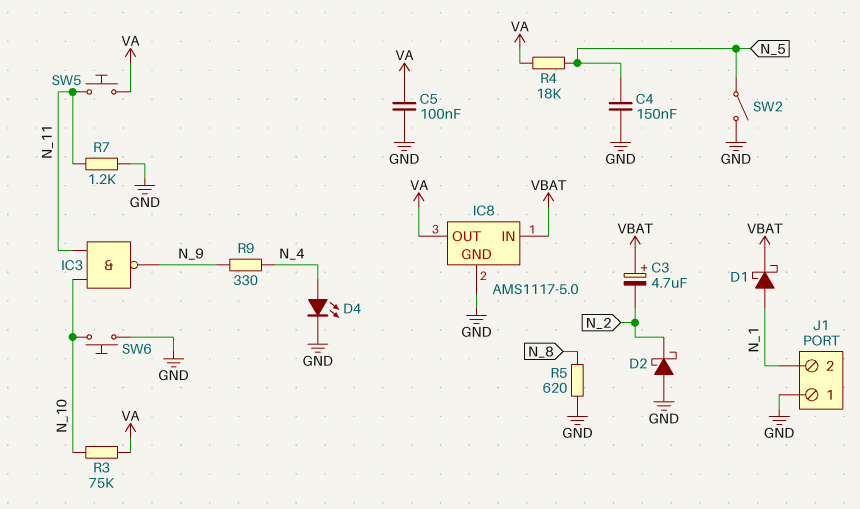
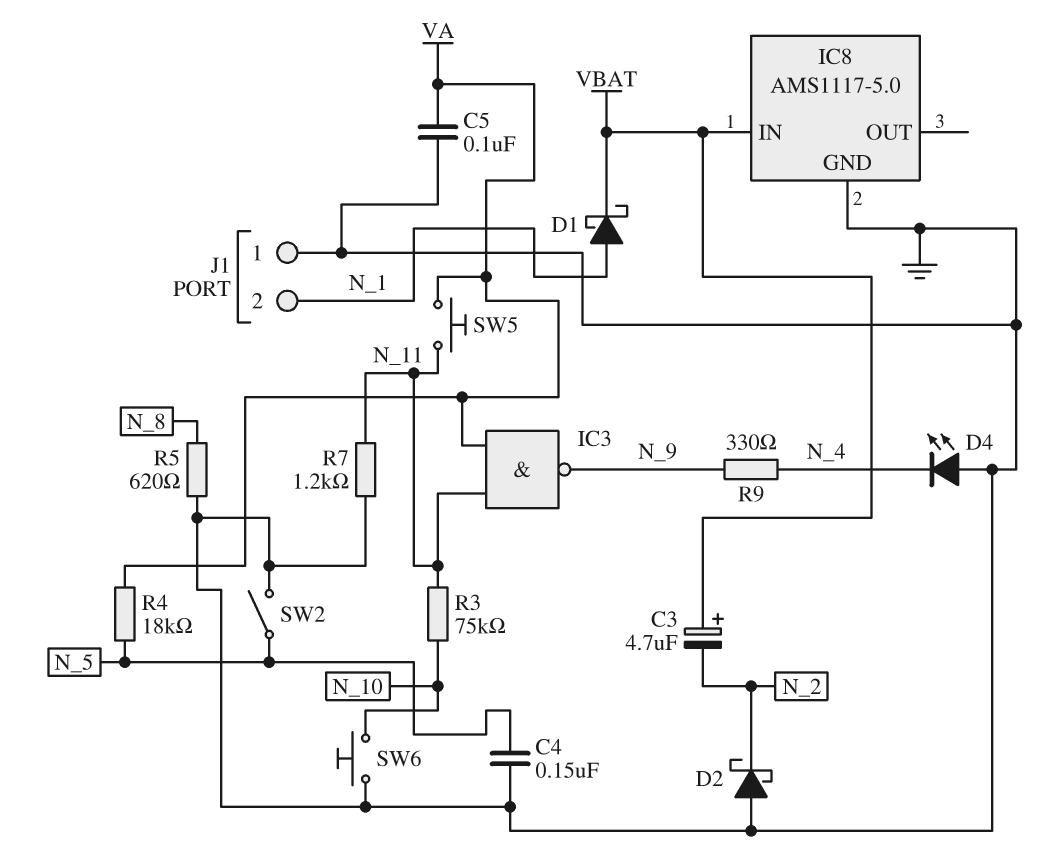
D4: LED (A N_4, K GND) -> LED (A GND, K N_4)
IC3: NAND (in N_10, in N_11, out N_9) -> NAND (in N_11, in VA, out N_9)
IC8 pin OUT: VA -> none
R3: 75k (N_10, VA) -> 75k (N_10, N_11)

